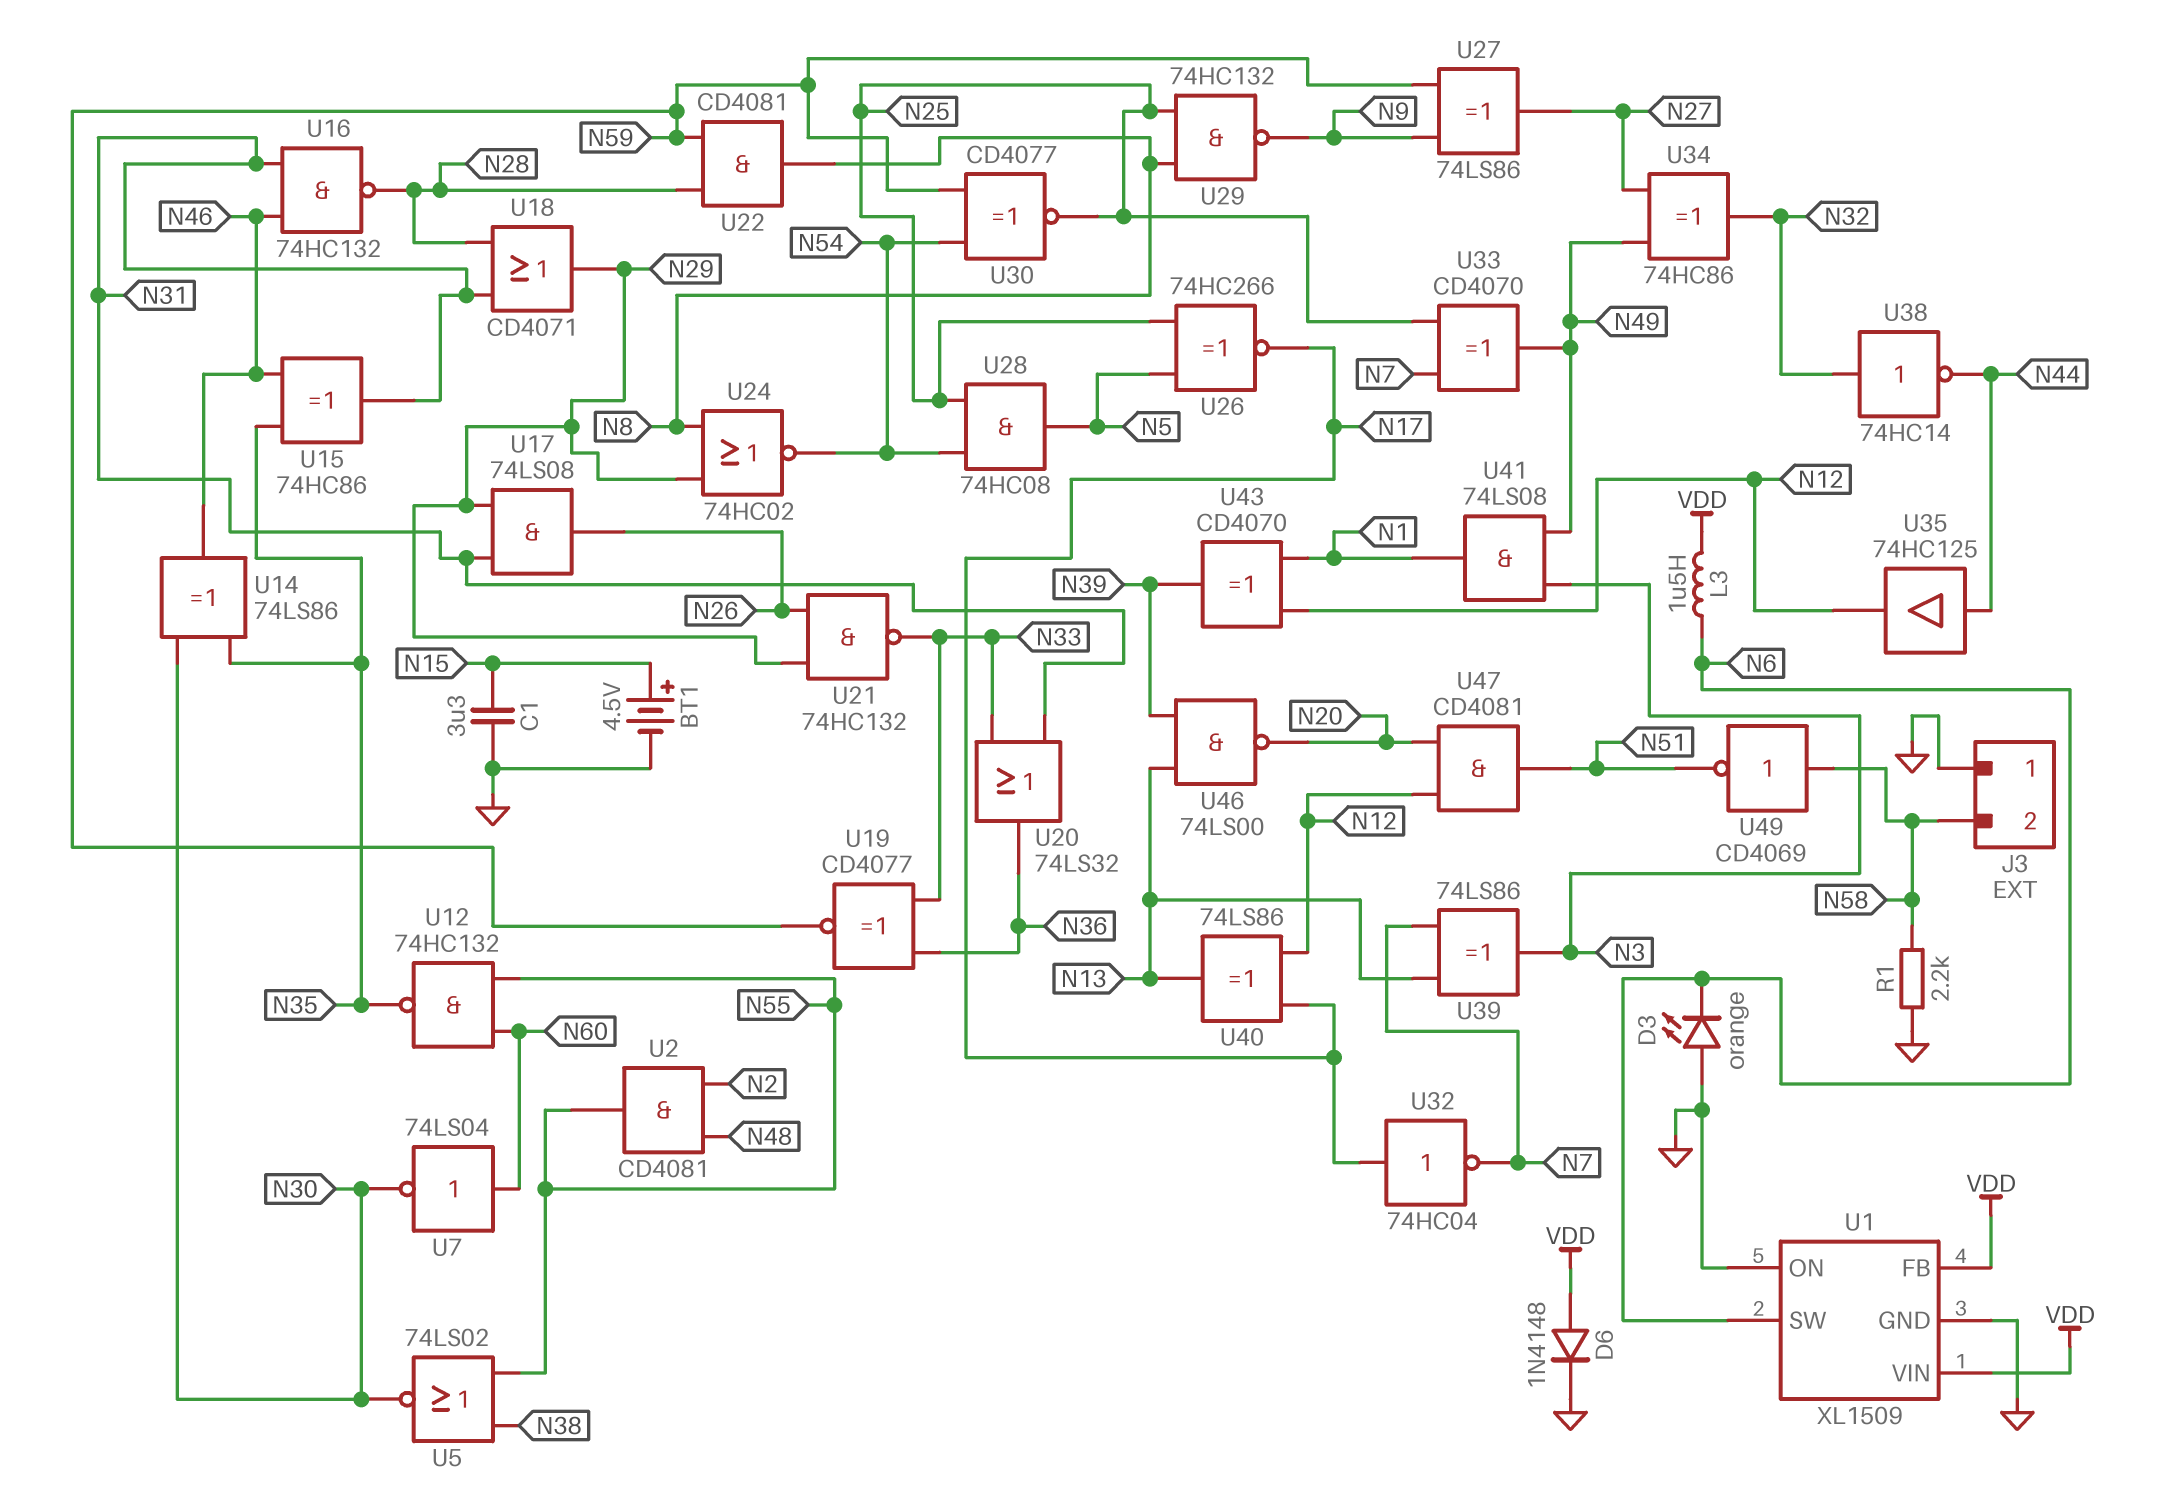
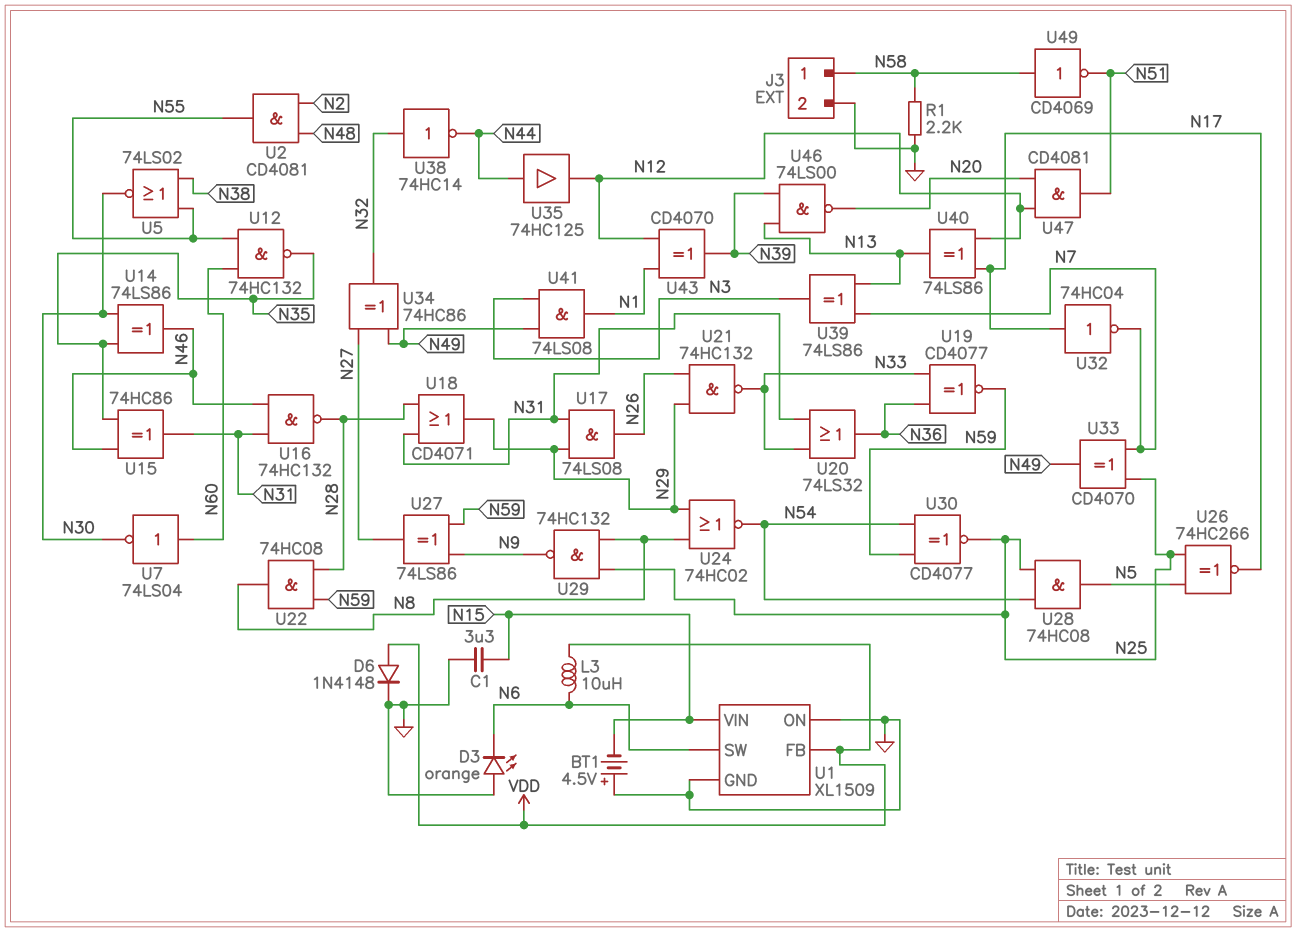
BT1: 4.5V (plus N15, minus GND) -> 4.5V (plus GND, minus N15)
J3 pin 1: GND -> N58
J3 pin 2: N58 -> GND
L3: 1.5uH (N6, VDD) -> 10uH (N6, VDD)
U1 pin VIN: VDD -> N15
U22: AND CD4081 (in N28, in N59, out N8) -> AND 74HC08 (in N28, in N59, out N8)

